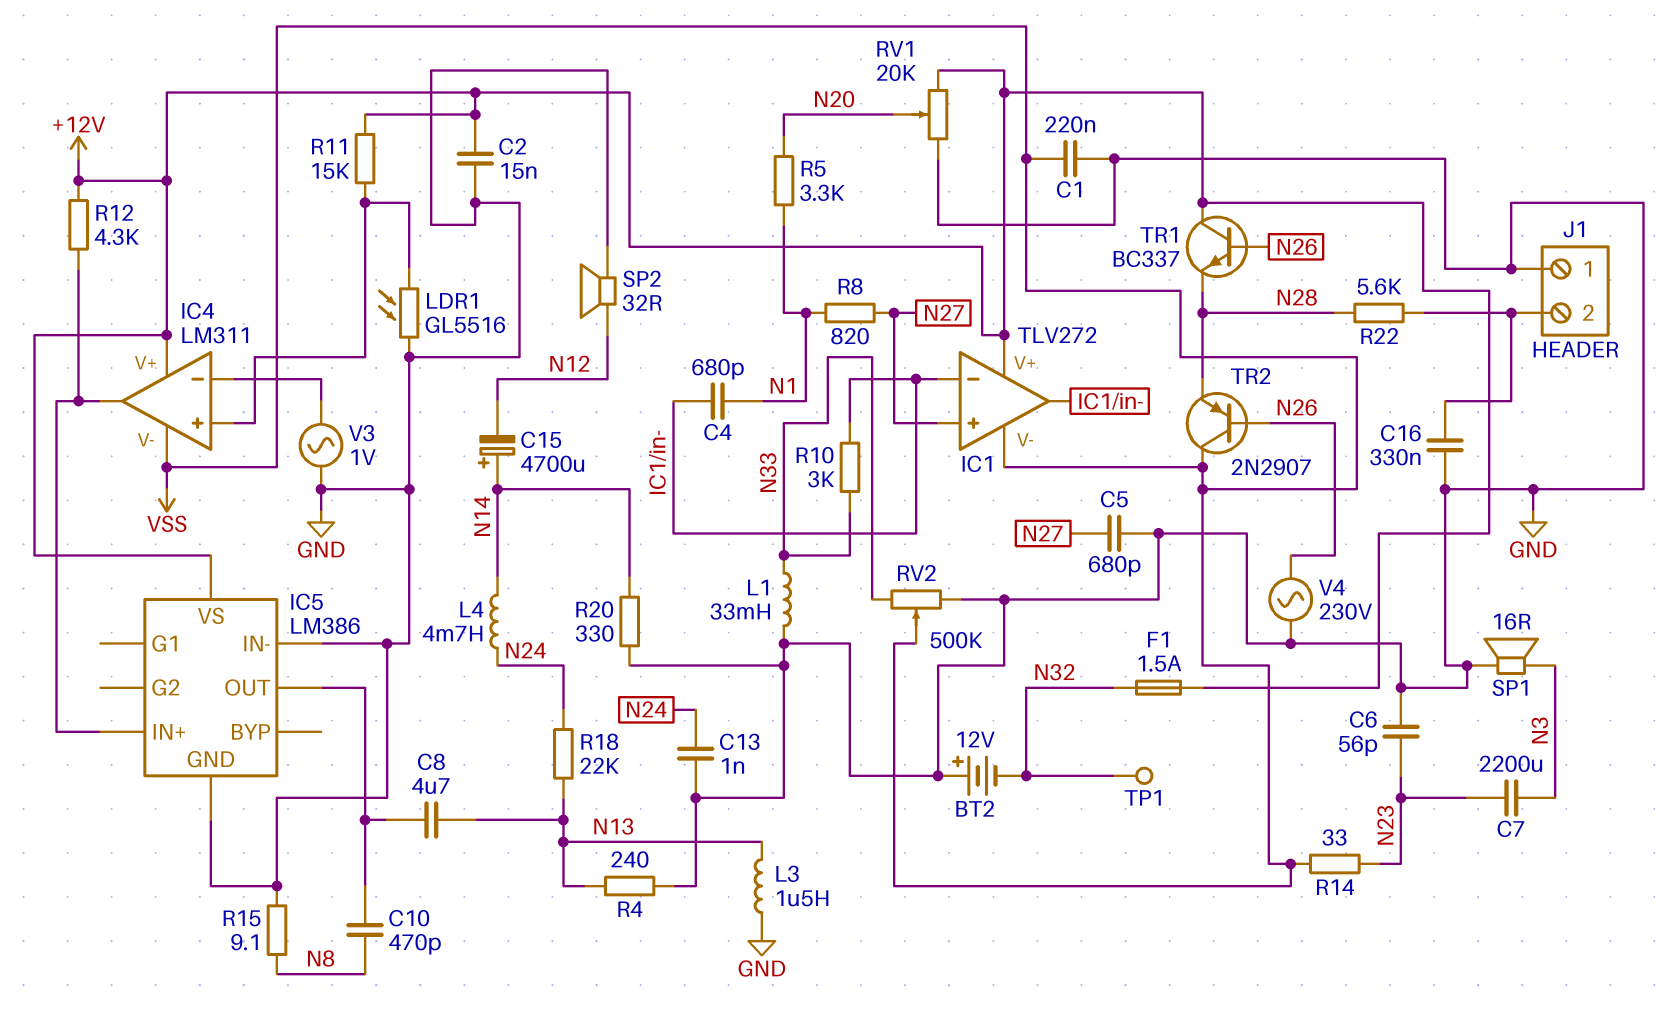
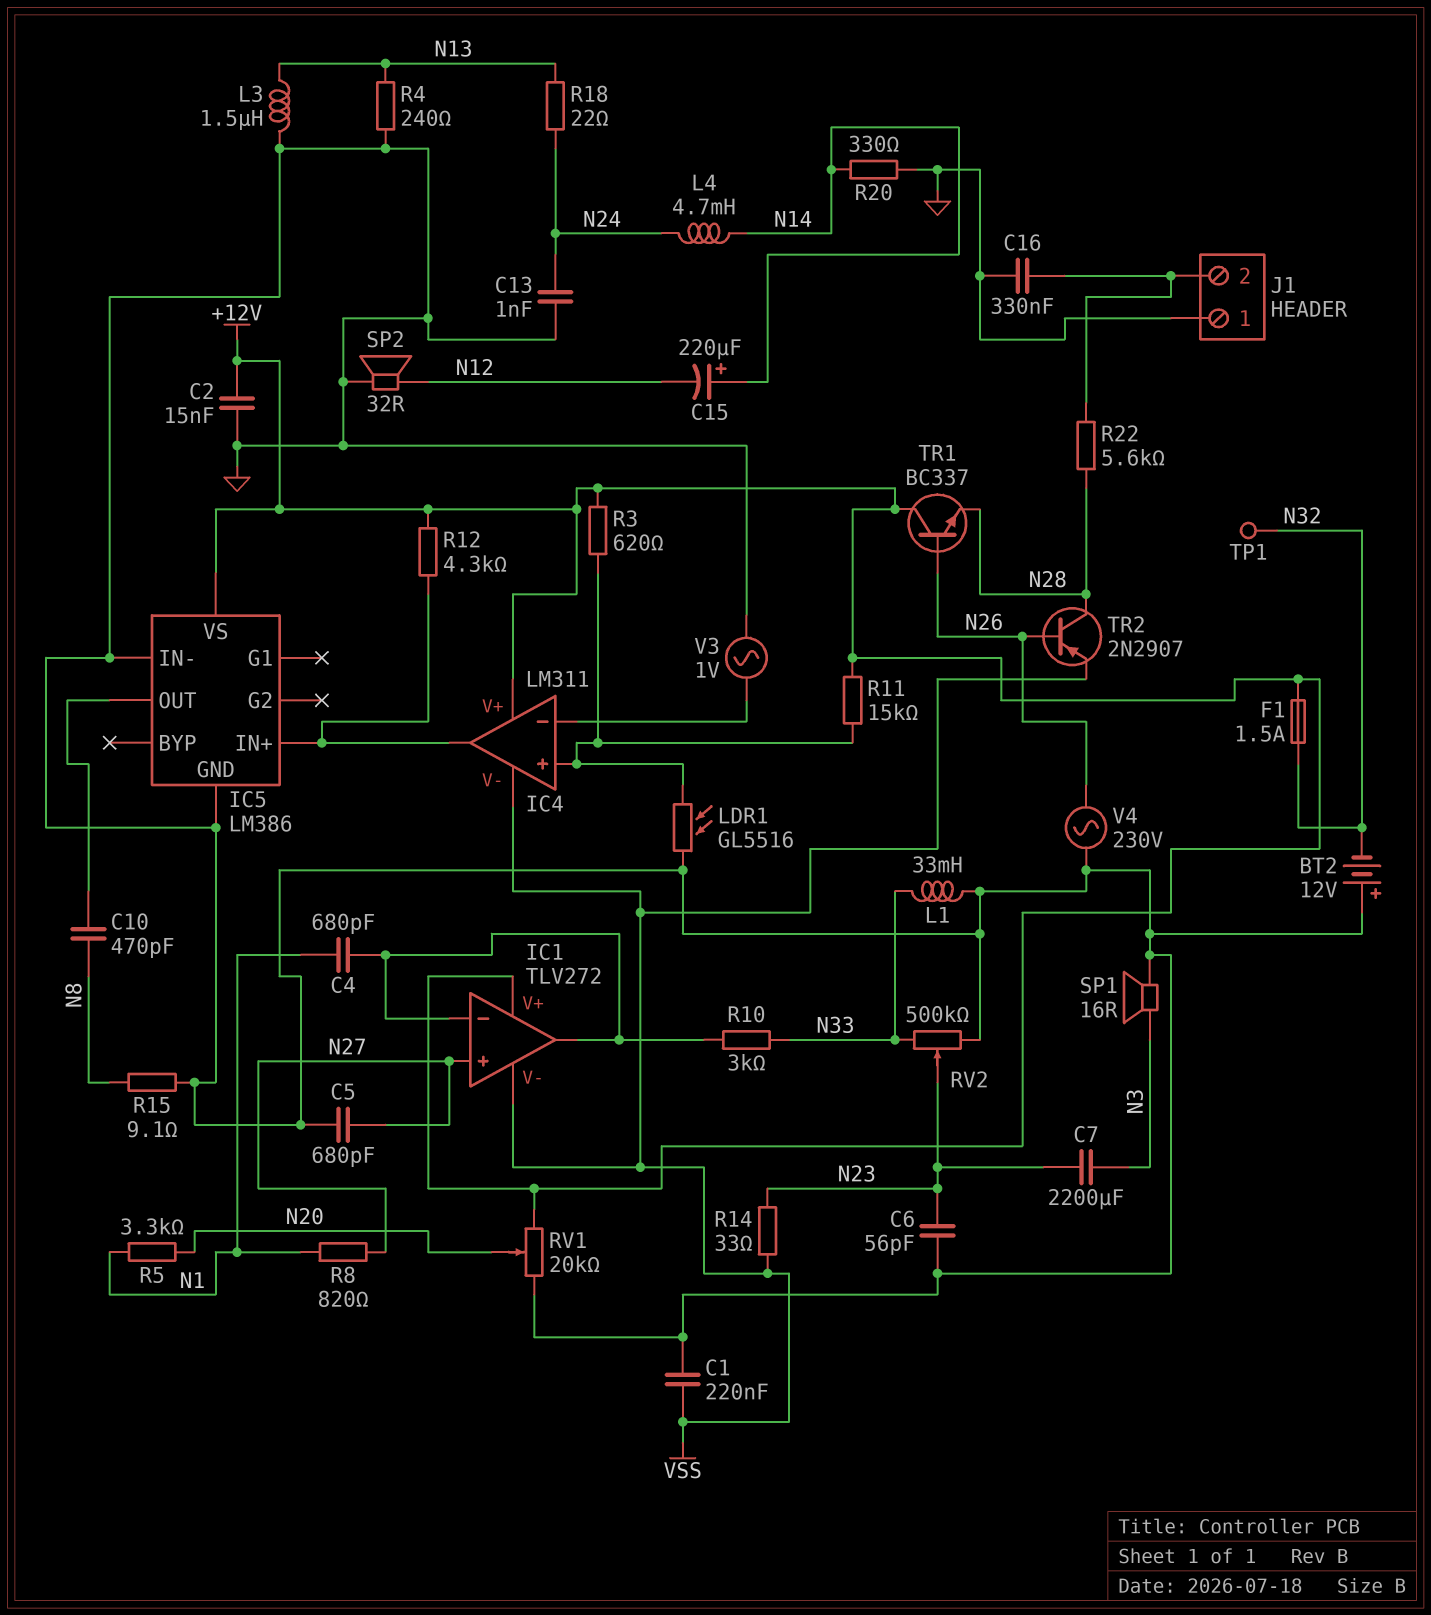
C8: 4.7uF (IC5/OUT, N13) -> none
C15: 4700uF (plus N14, minus N12) -> 220uF (plus N14, minus N12)
R3: none -> 620 (+12V, IC4/in+)
R18: 22k (N13, N24) -> 22 (N13, N24)
RV2: 500k (GND, N33, wiper VSS) -> 500k (GND, N33, wiper N23)
TR2: PNP 2N2907 (B N26, C VSS, E N28) -> PNP 2N2907 (B N26, C N28, E VSS)

